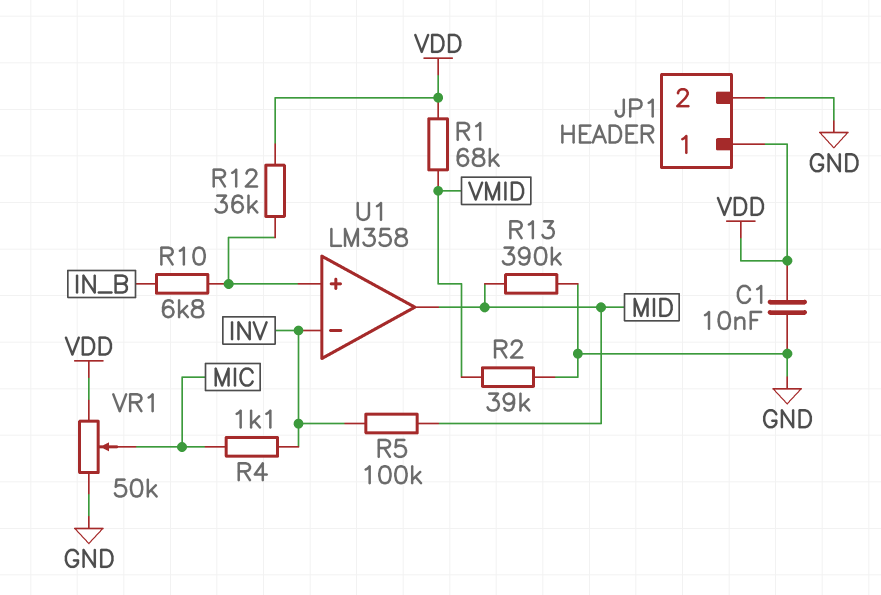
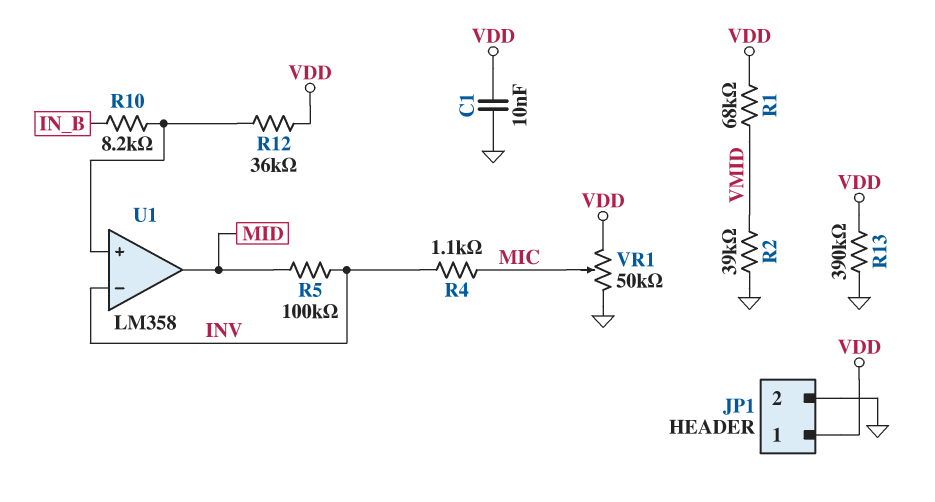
R10: 6.8k (IN_B, U1/in+) -> 8.2k (IN_B, U1/in+)
R13: 390k (GND, MID) -> 390k (GND, VDD)

